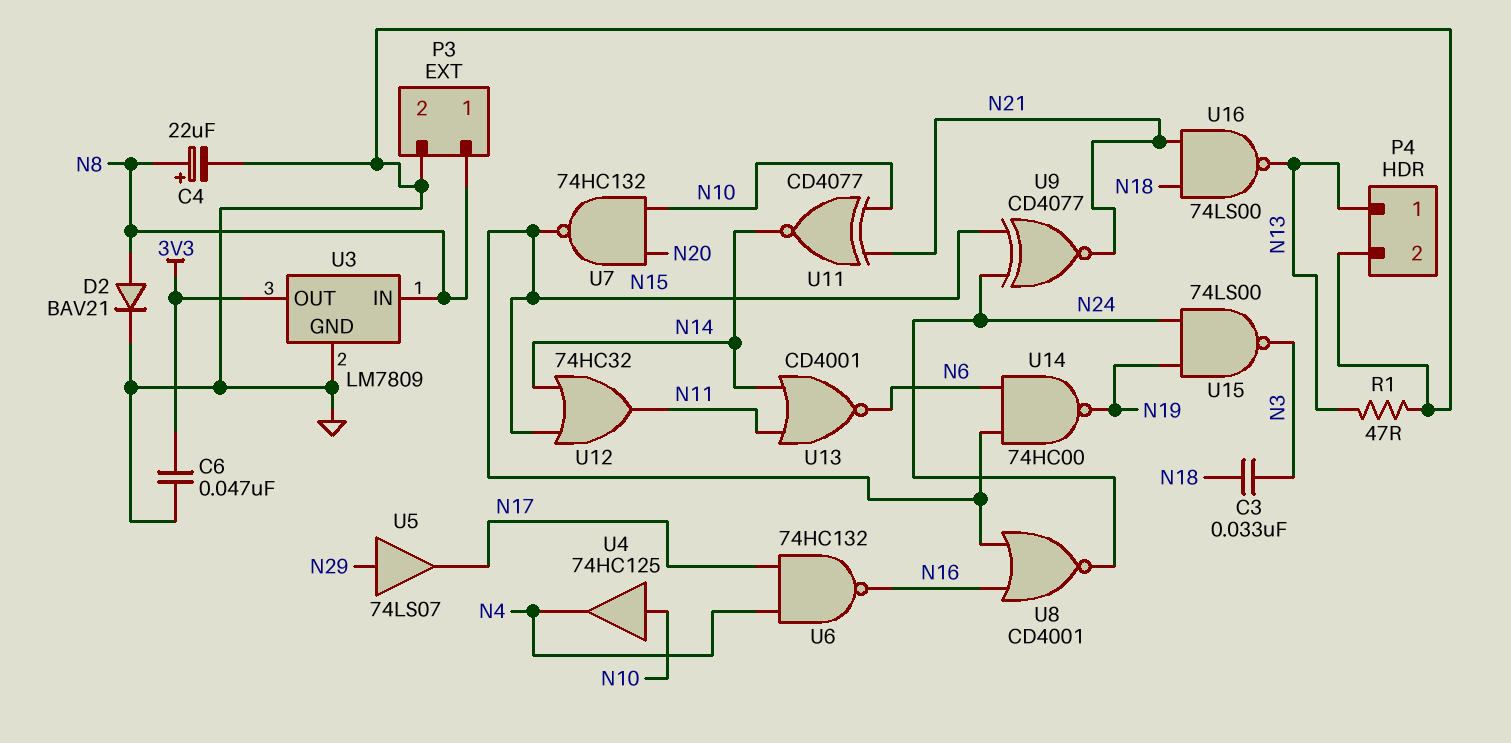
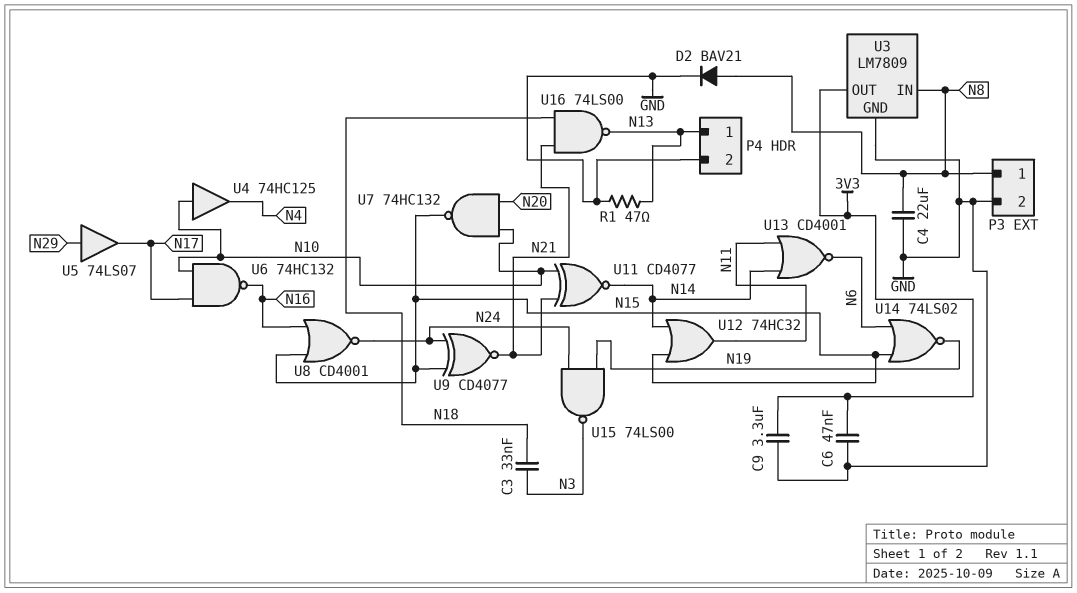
C4: 22uF (plus N8, minus GND) -> 22uF (GND, N8)
C9: none -> 3.3uF (3V3, GND)
U6: NAND 74HC132 (in N4, in N17, out N16) -> NAND 74HC132 (in N10, in N17, out N16)
U14: NAND 74HC00 (in N6, in N15, out N19) -> NOR 74LS02 (in N6, in N15, out N19)

